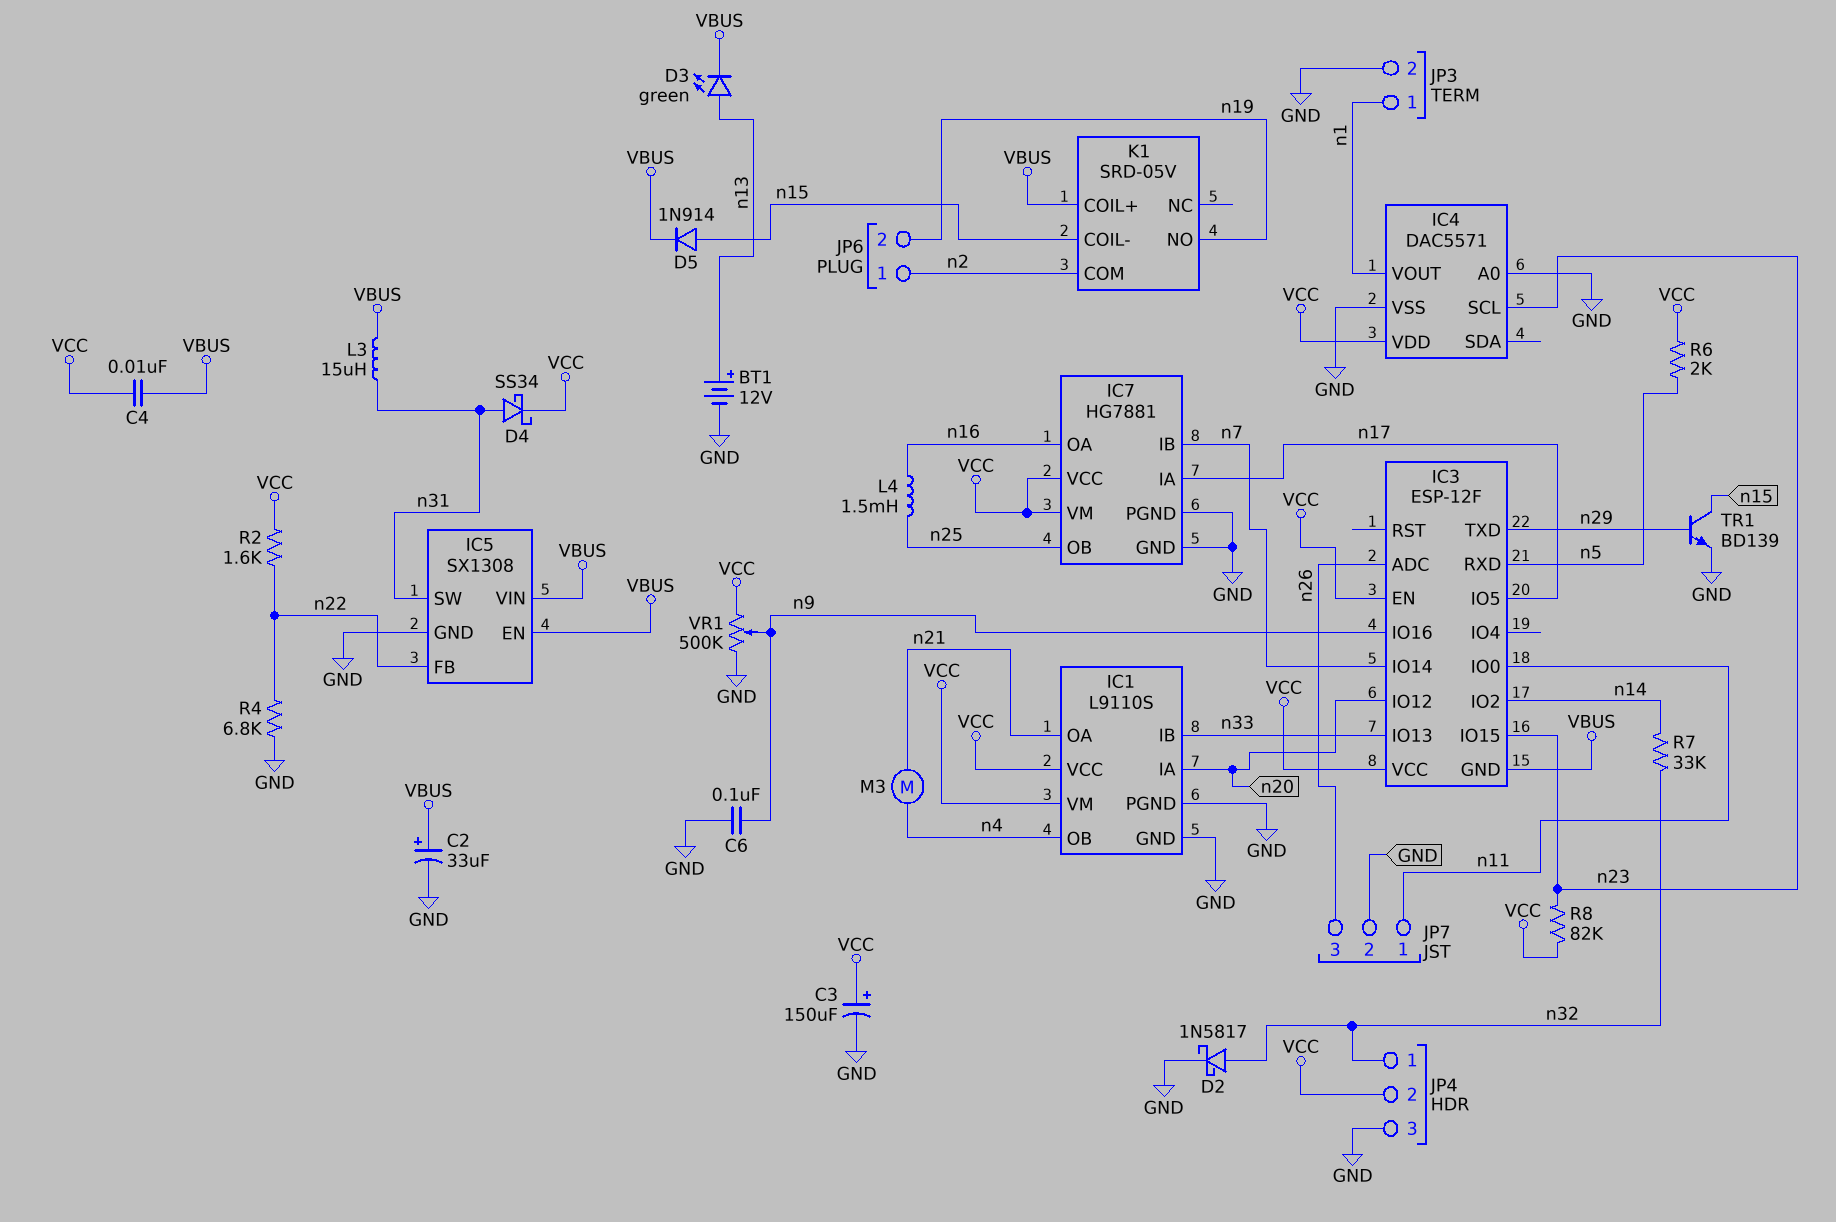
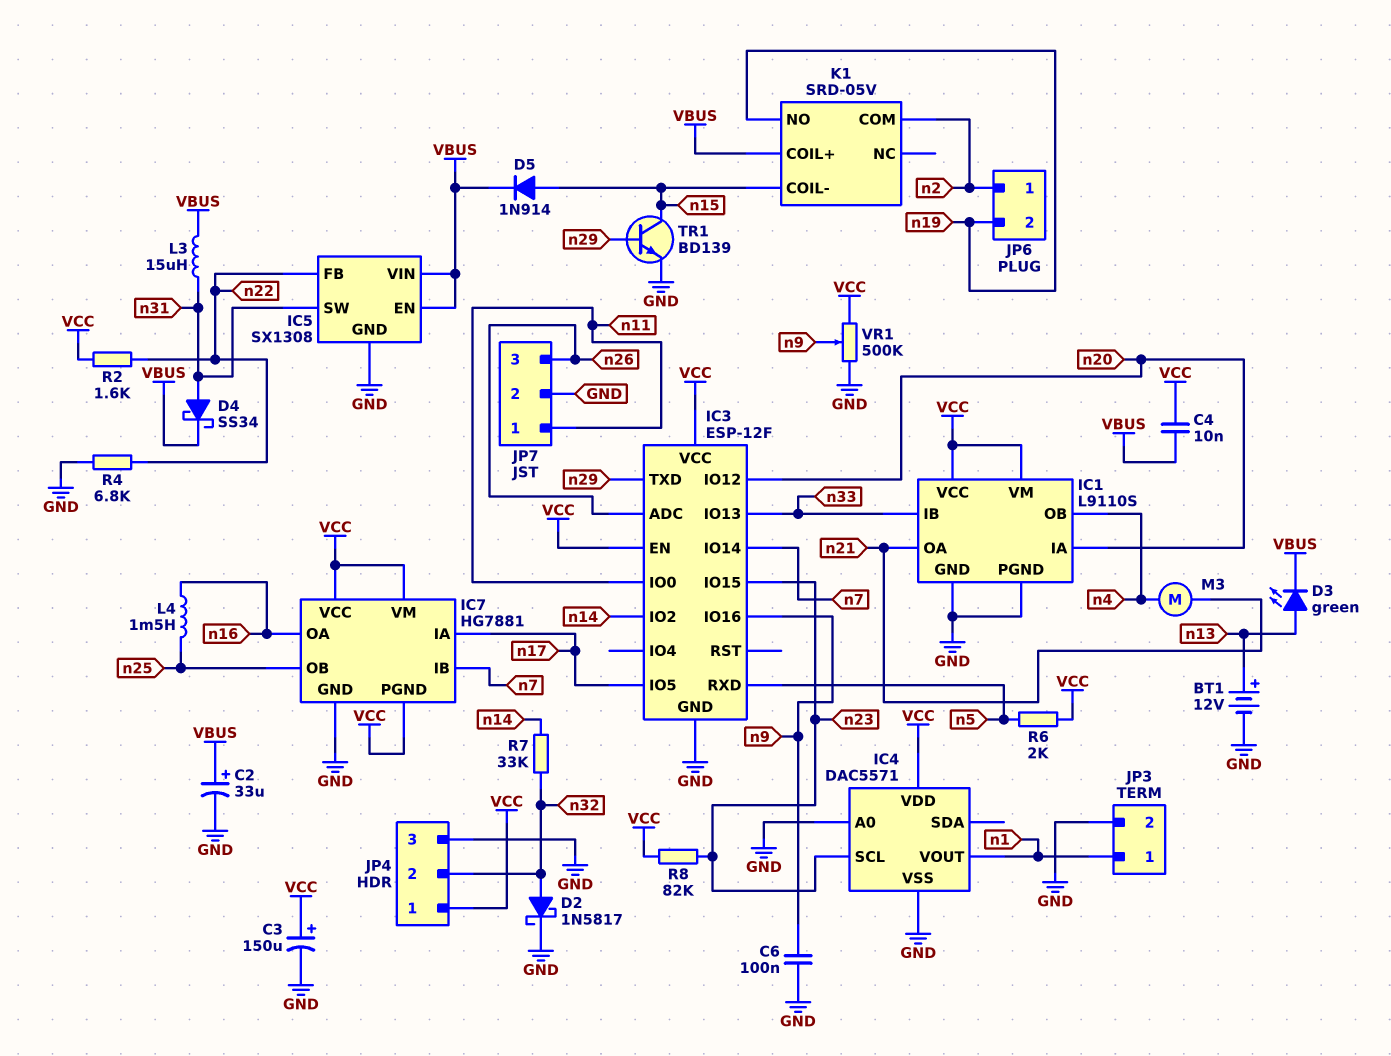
D4: schottky SS34 (A n31, K VCC) -> schottky SS34 (A n31, K VBUS)
IC3 pin GND: VBUS -> GND
IC7 pin PGND: GND -> VCC
JP4 pin 1: n32 -> VCC
JP4 pin 2: VCC -> n32

